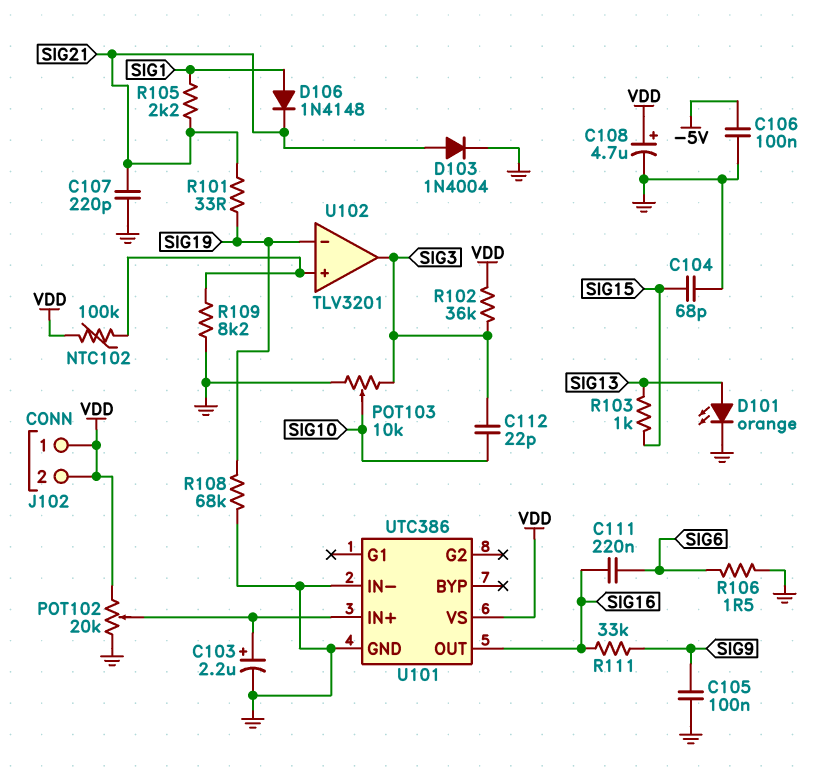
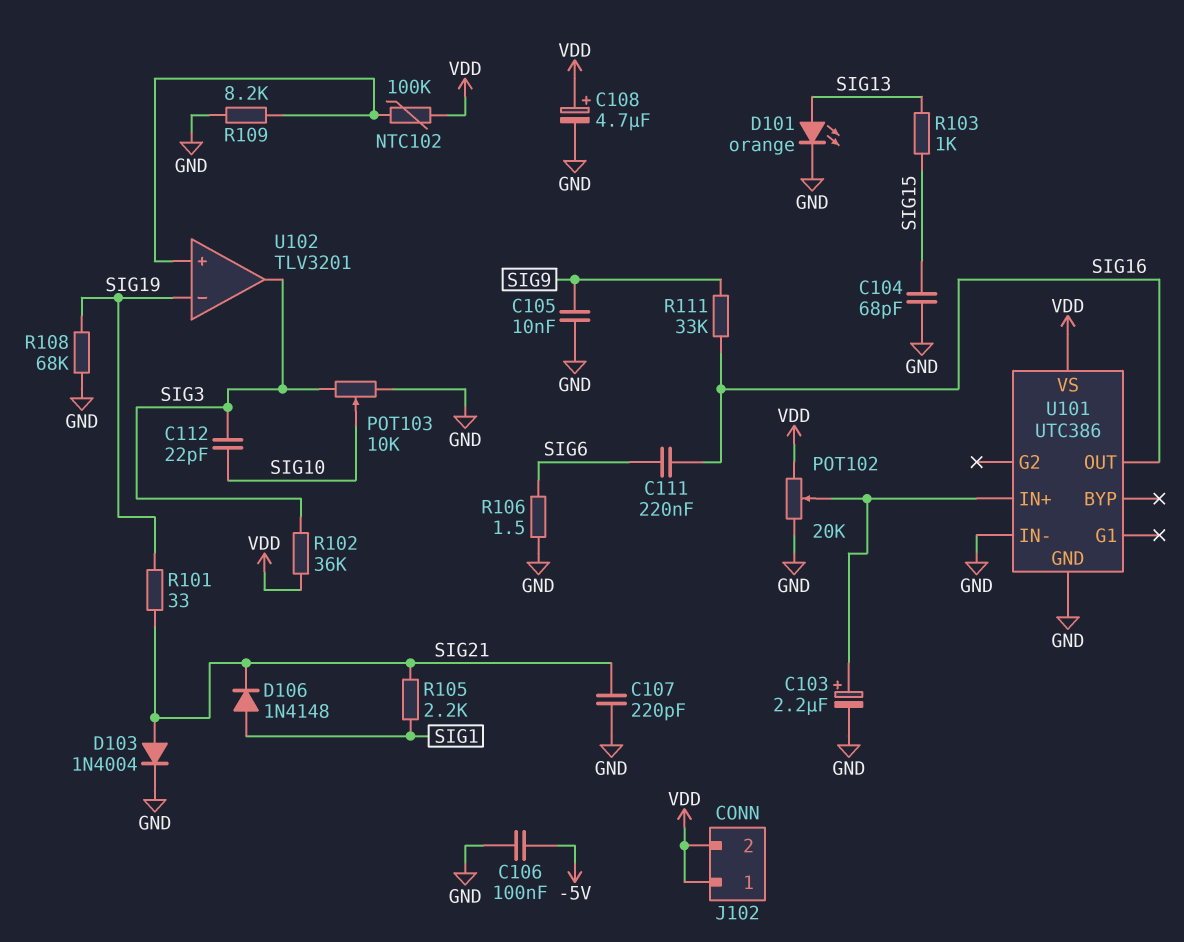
C105: 100nF (GND, SIG9) -> 10nF (GND, SIG9)

